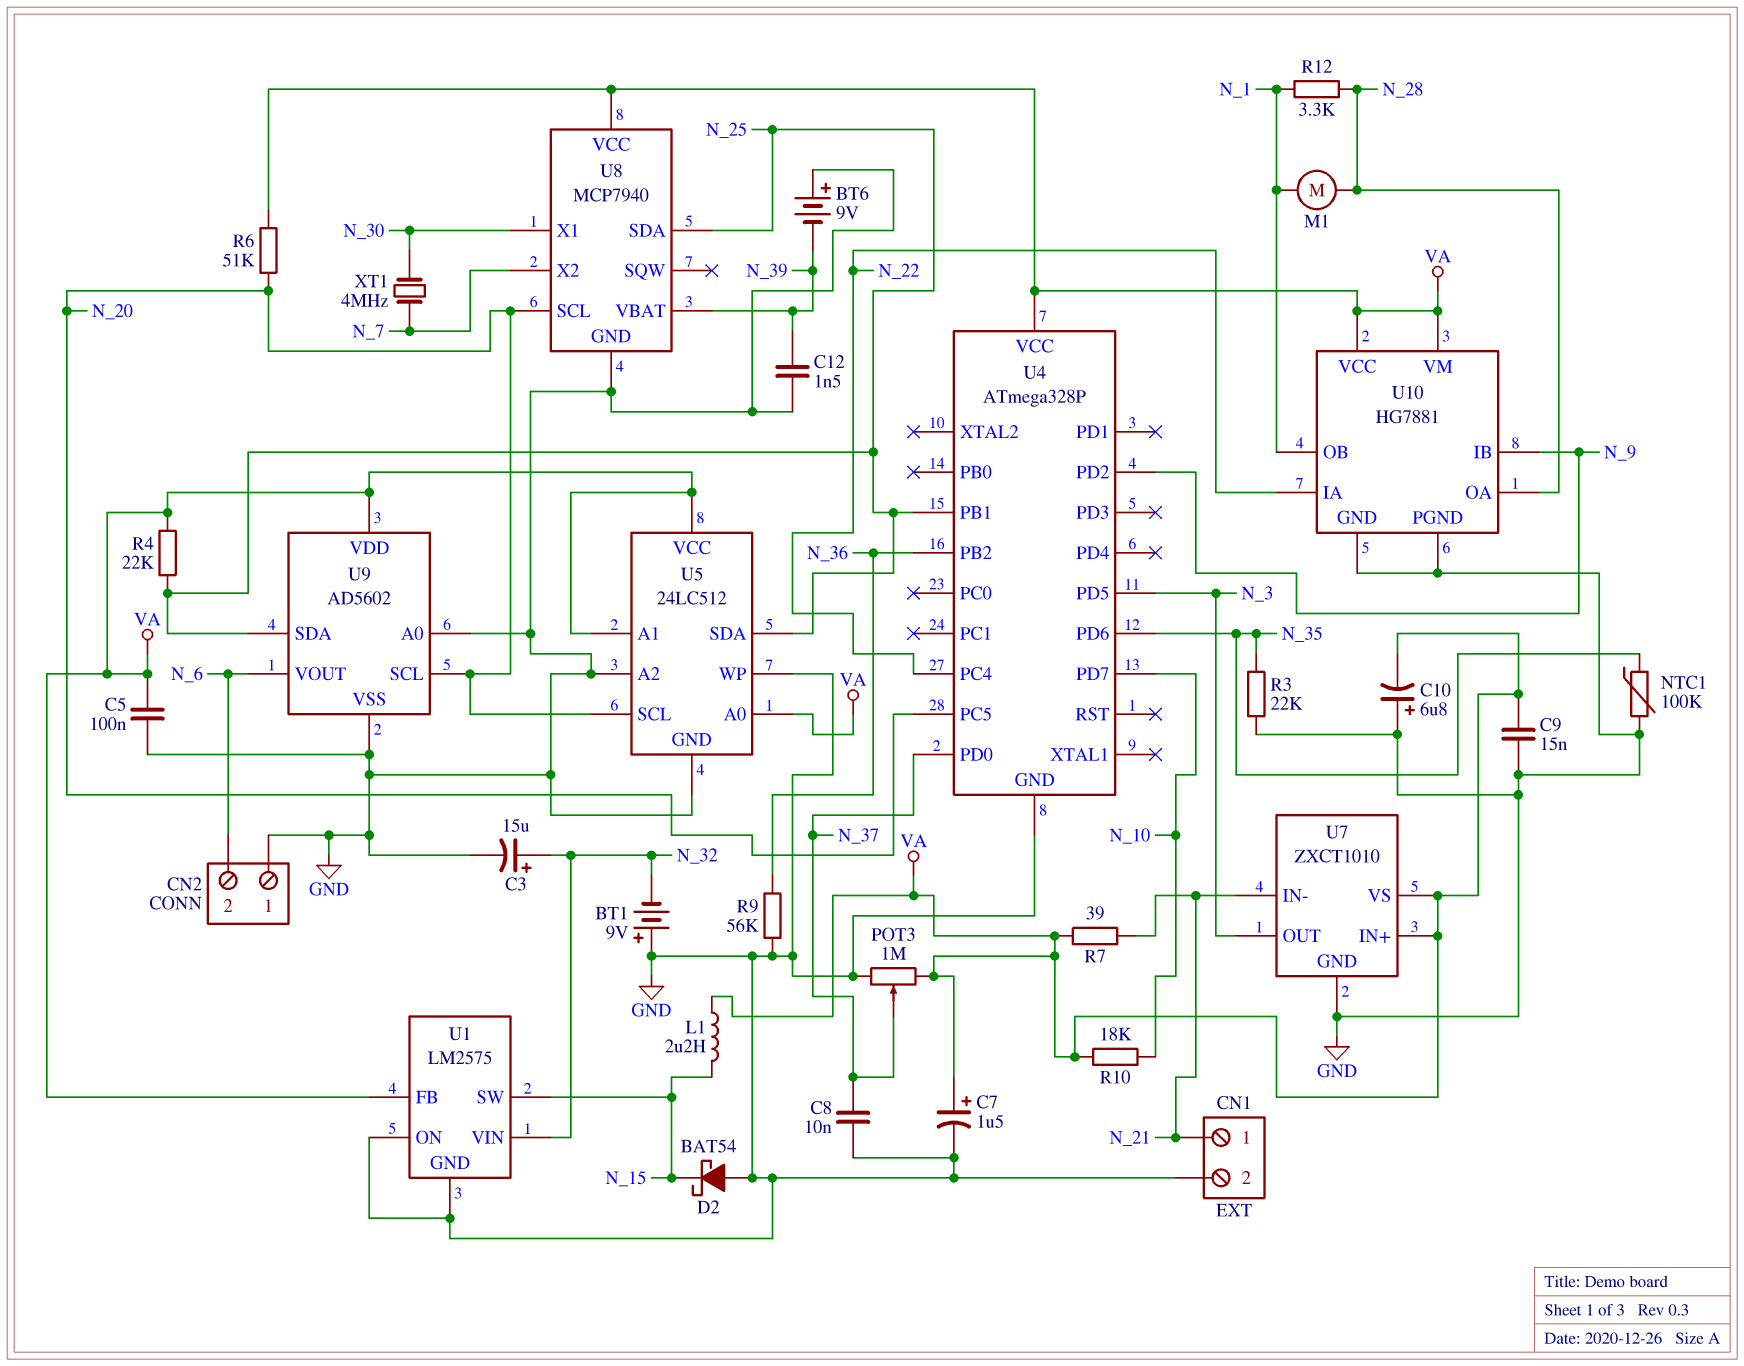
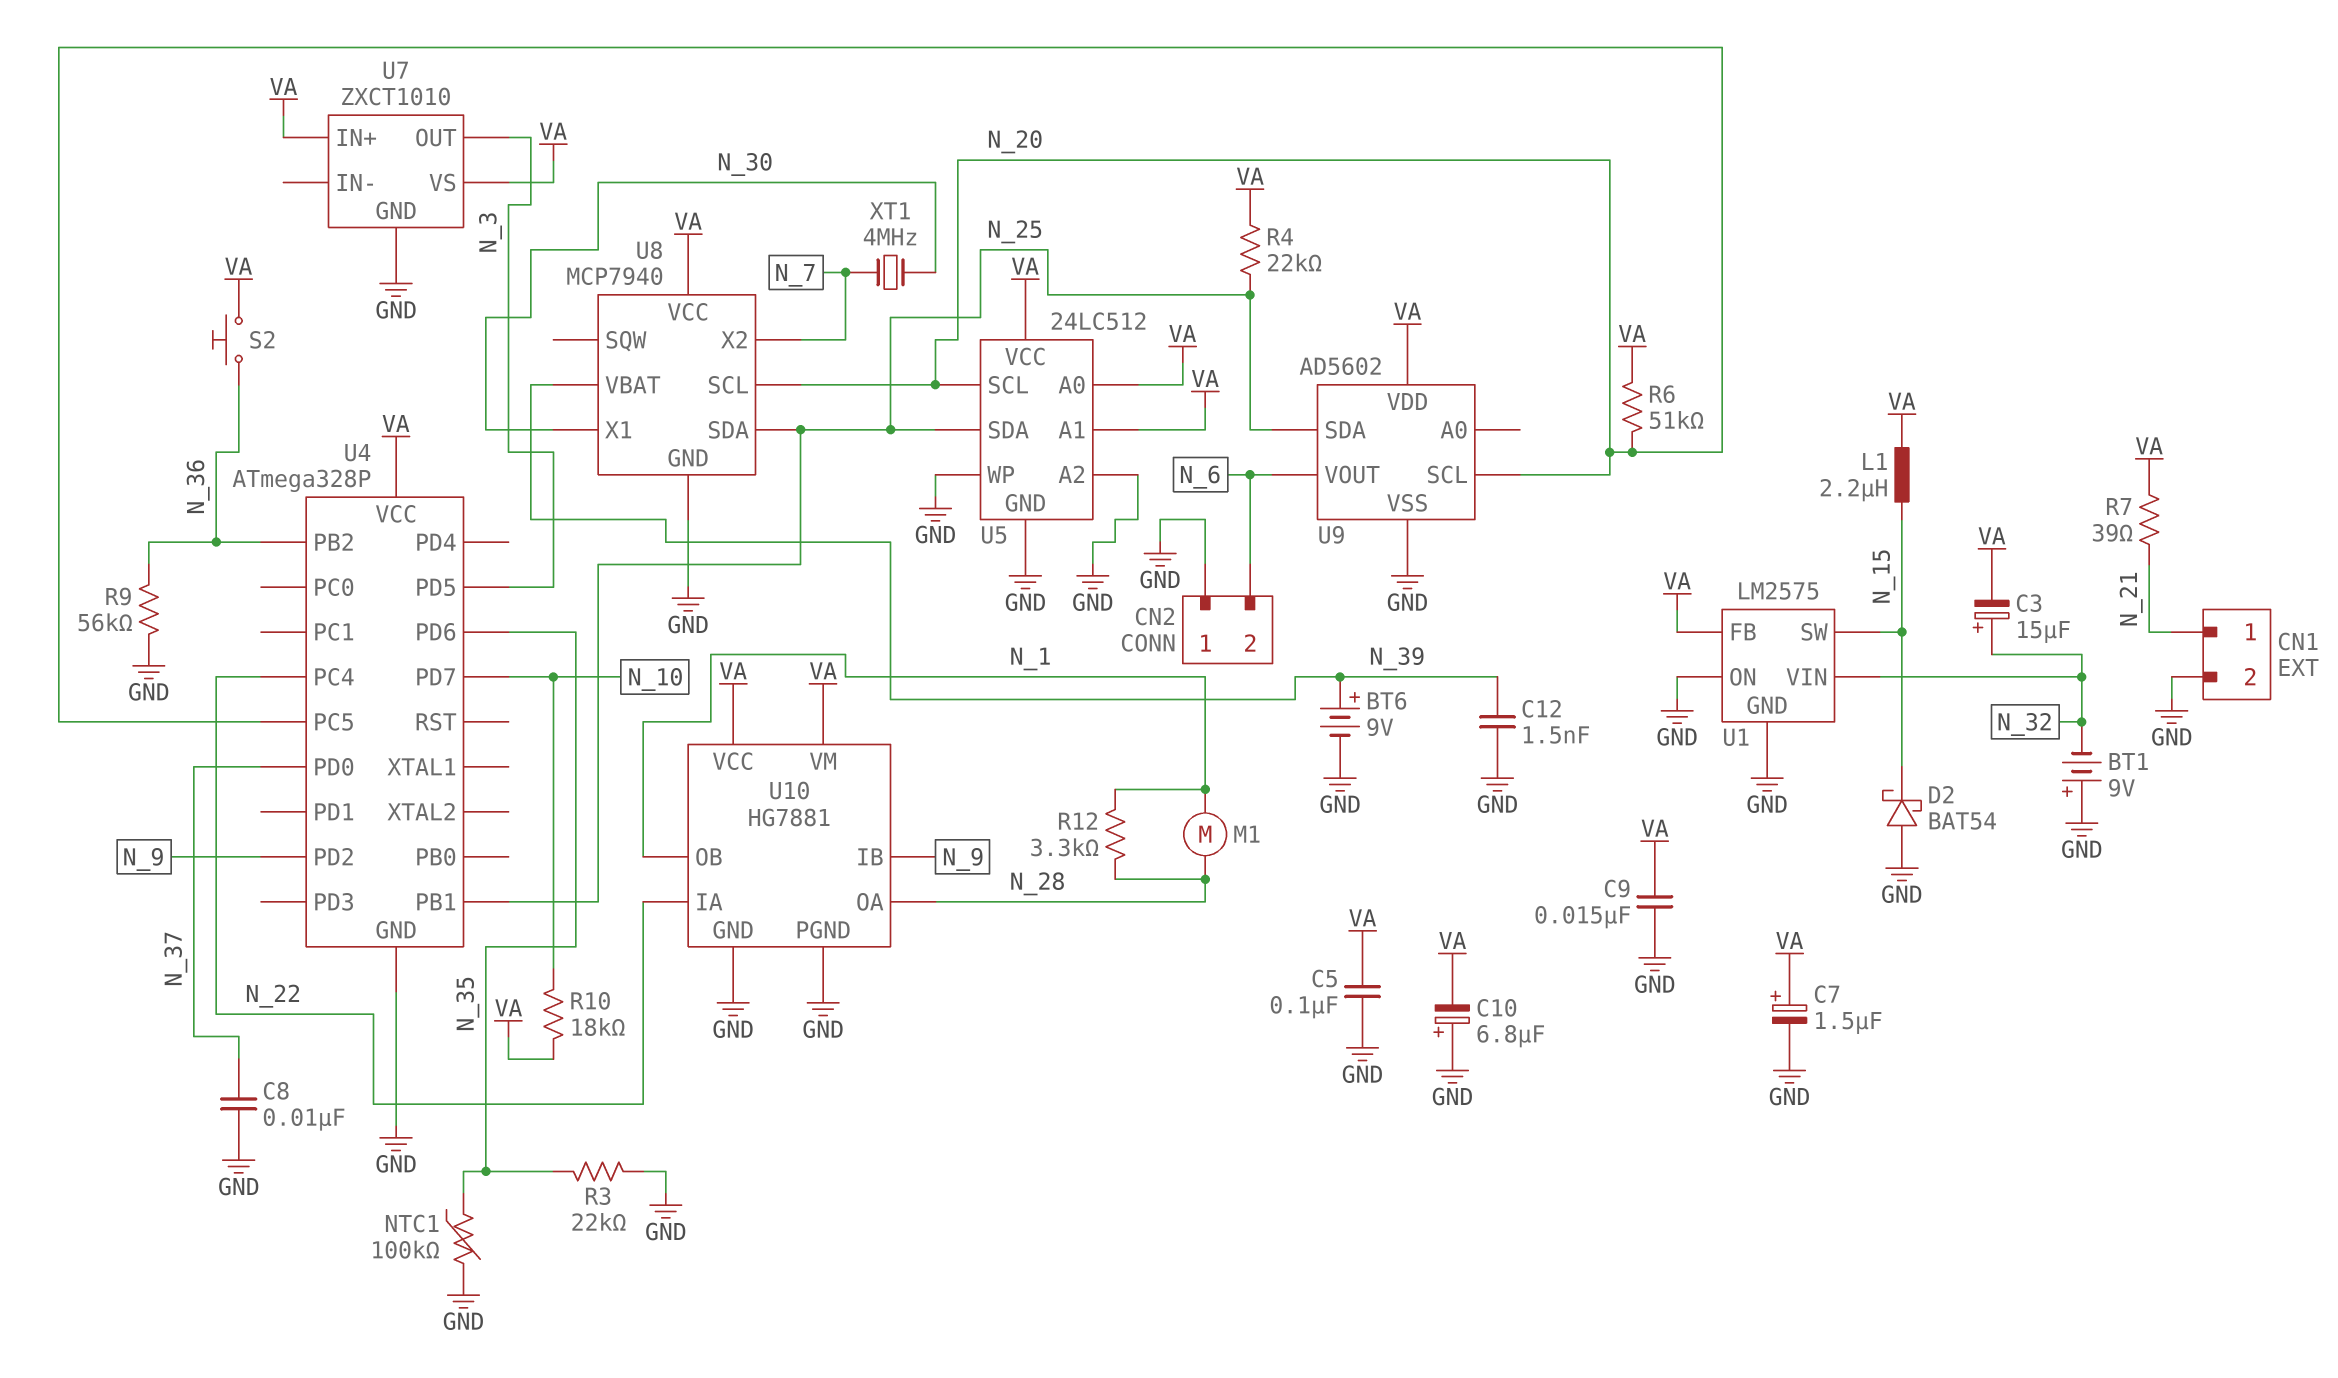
BT6: 9V (plus GND, minus N_39) -> 9V (plus N_39, minus GND)
C3: 15uF (plus N_32, minus GND) -> 15uF (plus N_32, minus VA)
POT3: 1M (GND, VA, wiper N_37) -> none
S2: none -> button (N_36, VA)
U7 pin IN-: N_21 -> none
U9 pin A0: GND -> none

